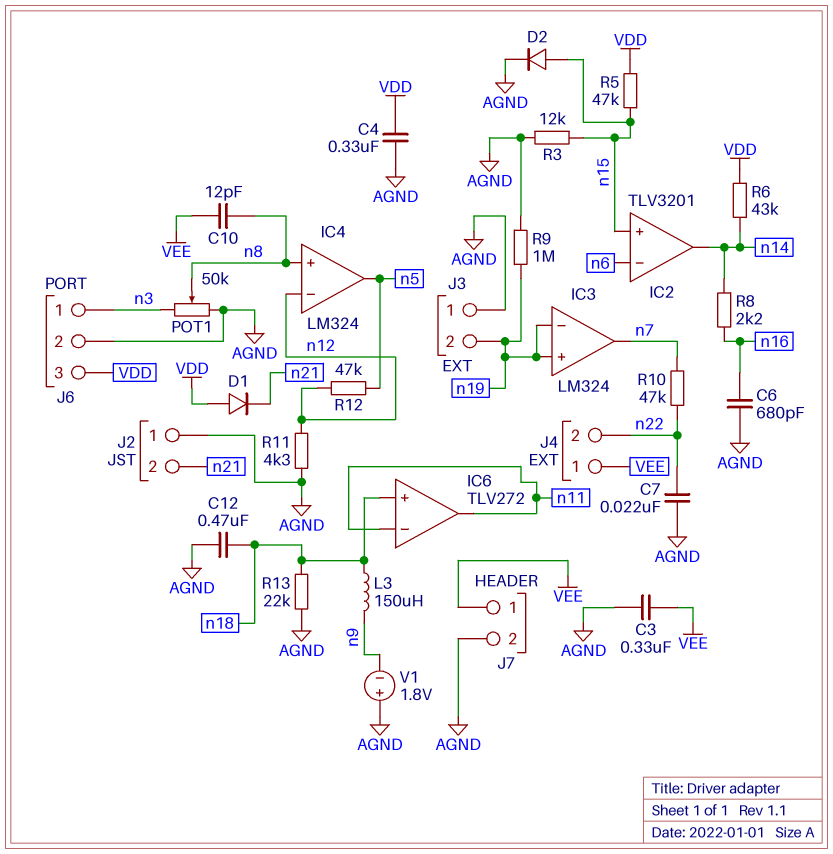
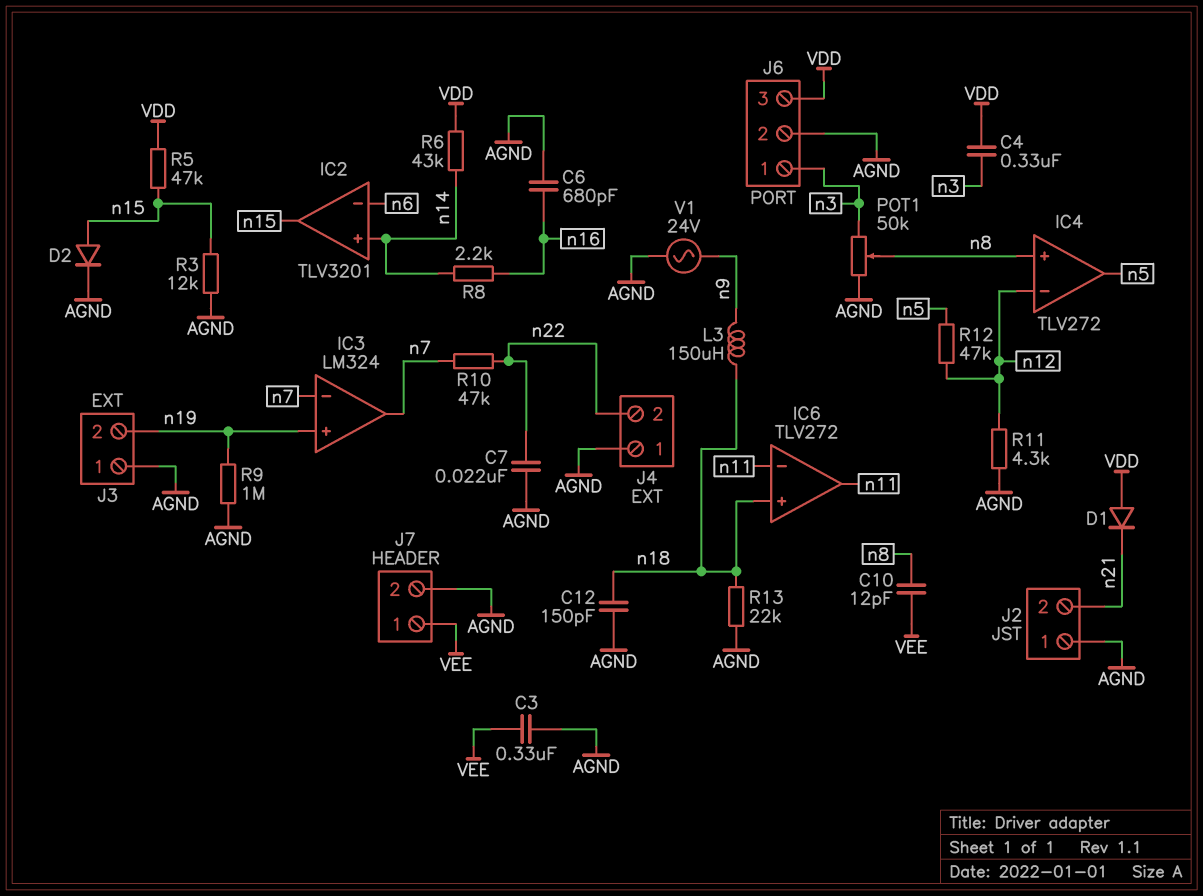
C4: 330nF (AGND, VDD) -> 330nF (VDD, n3)
C12: 470nF (AGND, n18) -> 150pF (AGND, n18)
IC2 pin in+: n15 -> n14
IC2 pin out: n14 -> n15
IC3 pin in-: n19 -> n7
IC4: LM324 -> TLV272
J4 pin 1: VEE -> AGND
V1: 1.8V (plus AGND, minus n9) -> AC 24V (AGND, n9)

